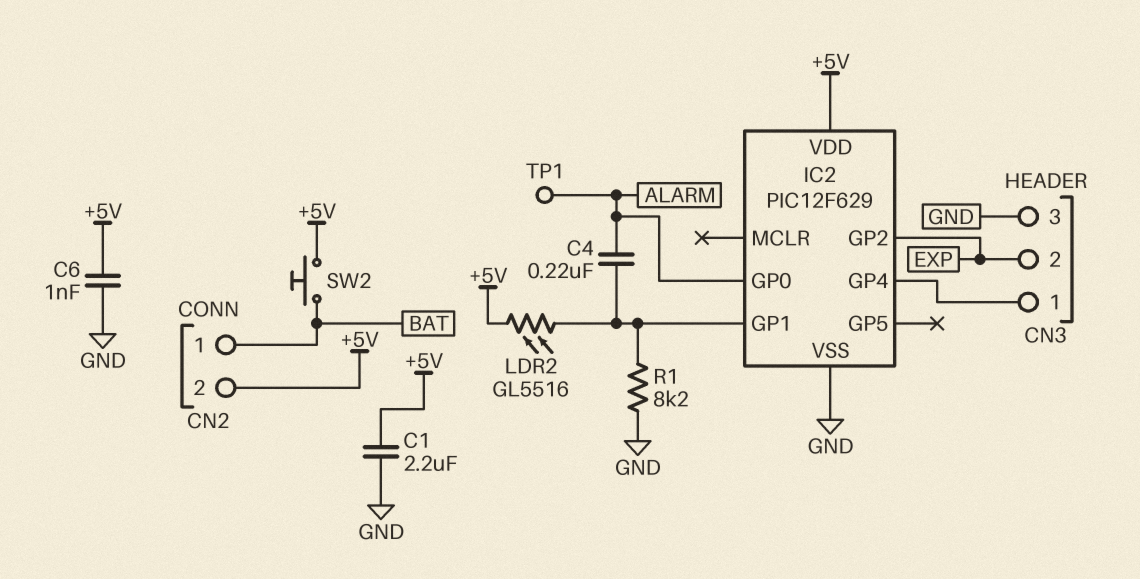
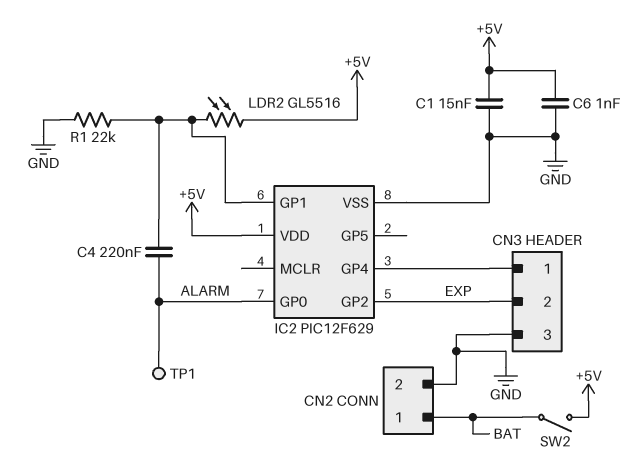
C1: 2.2uF (+5V, GND) -> 15nF (+5V, GND)
CN2 pin 2: +5V -> GND
R1: 8.2k (GND, IC2/GP1) -> 22k (GND, IC2/GP1)
SW2: button (+5V, BAT) -> switch (+5V, BAT)

